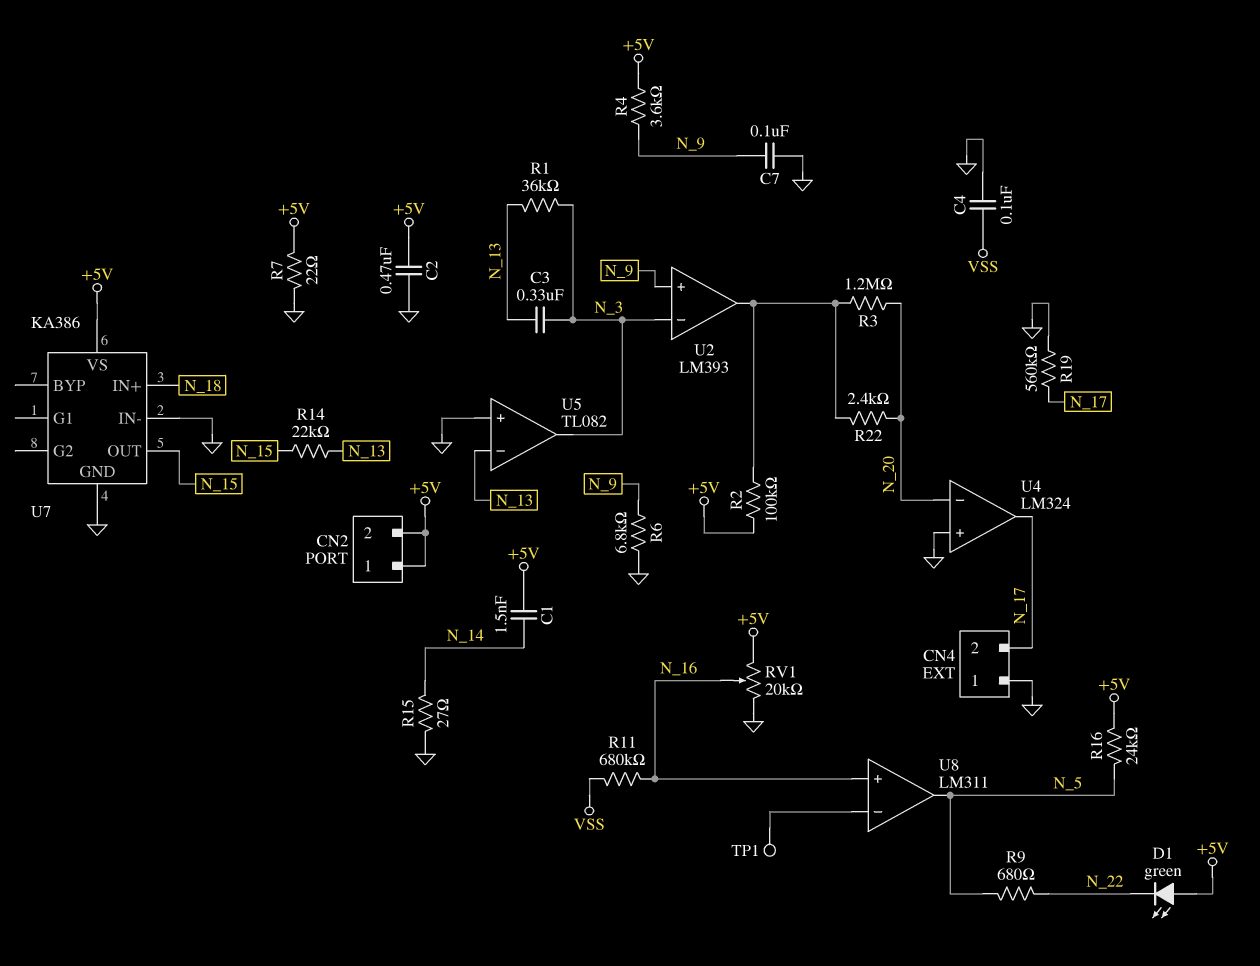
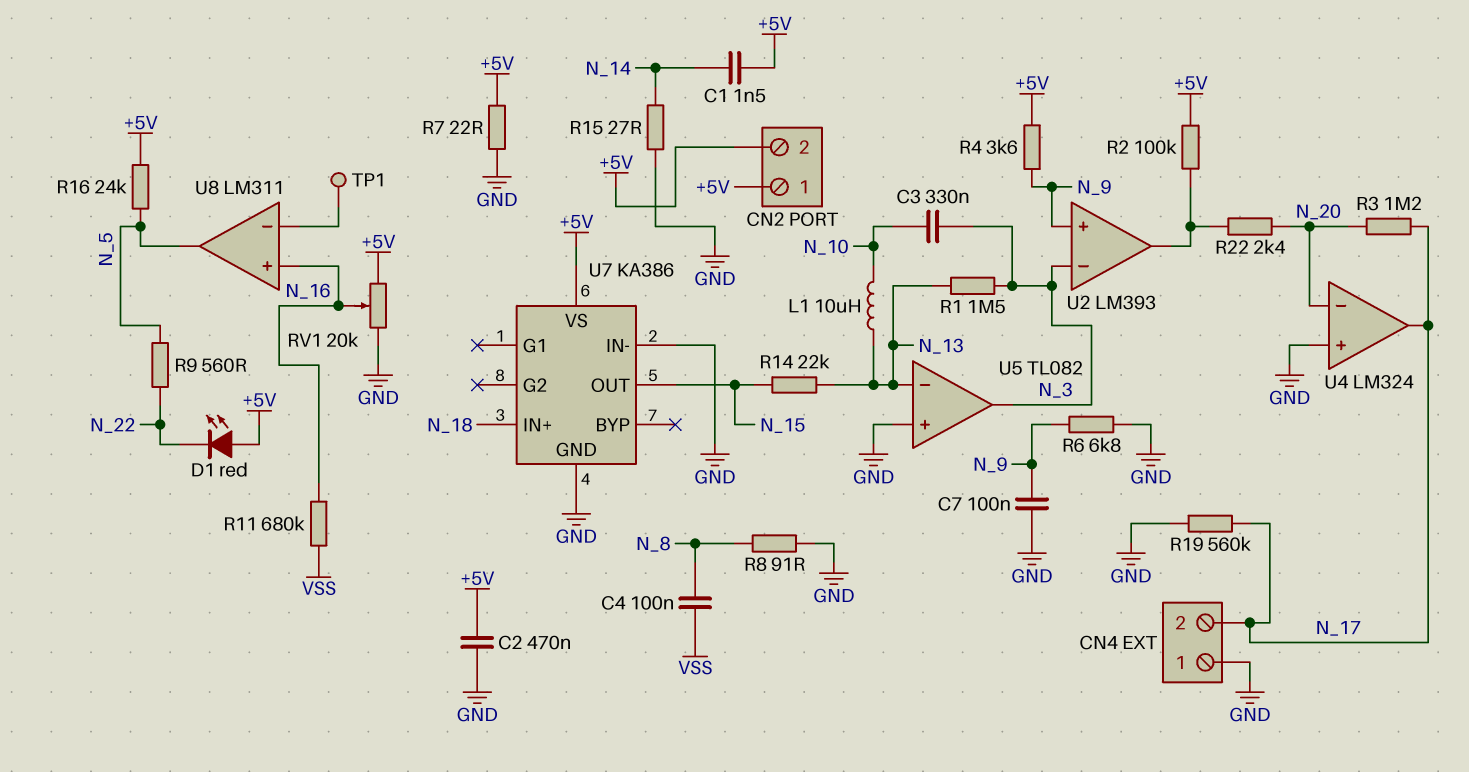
C3: 330nF (N_3, N_13) -> 330nF (N_3, N_10)
C4: 100nF (GND, VSS) -> 100nF (N_8, VSS)
D1: LED green (A +5V, K N_22) -> LED red (A +5V, K N_22)
L1: none -> 10uH (N_10, N_13)
R1: 36k (N_3, N_13) -> 1.5M (N_3, N_13)
R3: 1.2M (N_20, U2/out) -> 1.2M (N_17, N_20)
R8: none -> 91 (GND, N_8)
R9: 680 (N_5, N_22) -> 560 (N_5, N_22)

